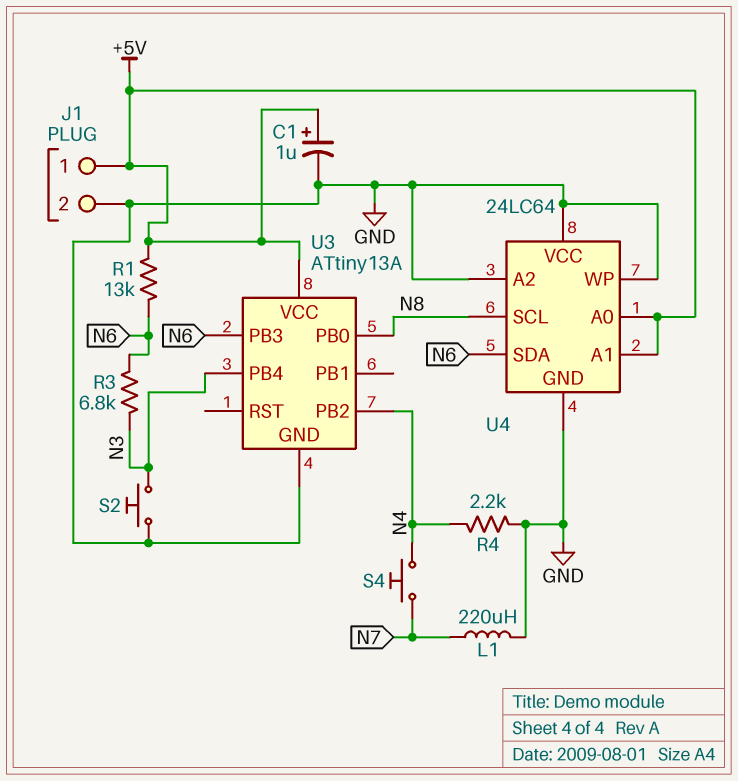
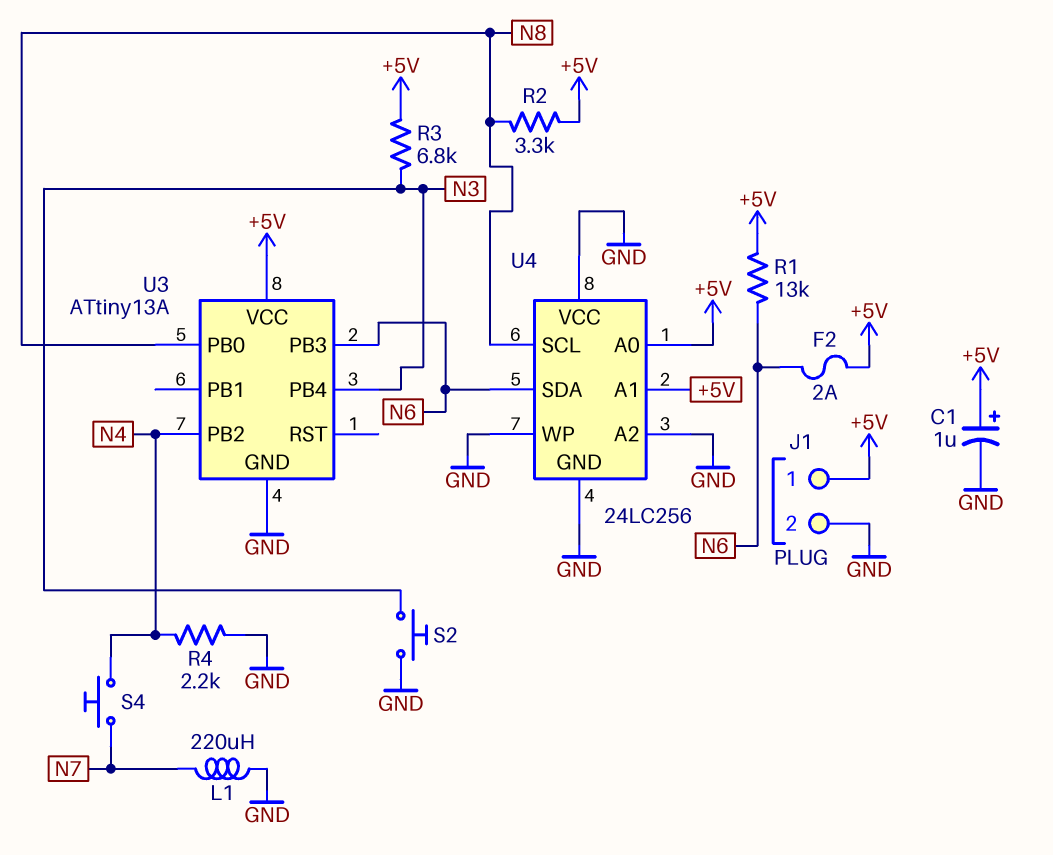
F2: none -> 2A (+5V, N6)
R2: none -> 3.3k (+5V, N8)
R3: 6.8k (N3, N6) -> 6.8k (+5V, N3)
U4: 24LC64 -> 24LC256

